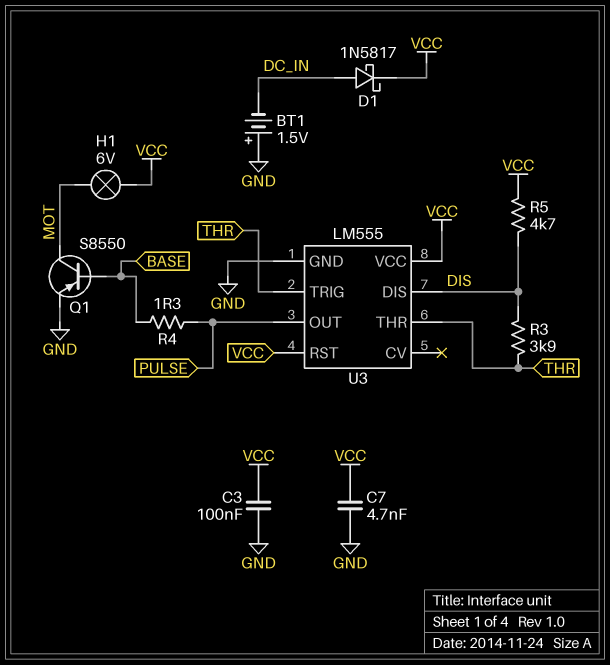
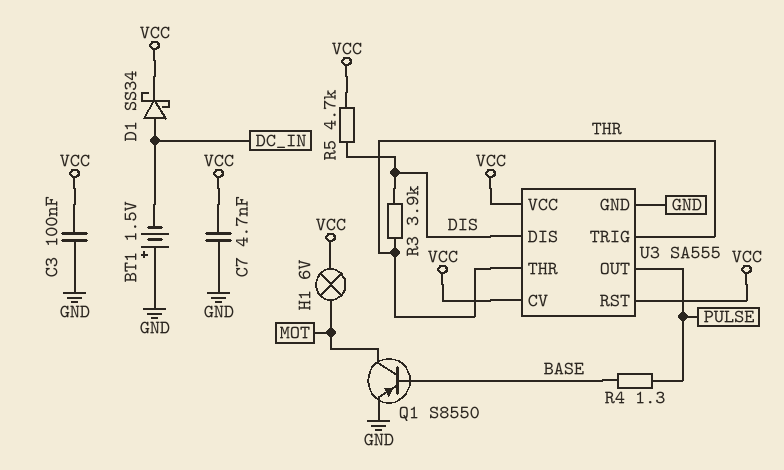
D1: schottky 1N5817 (A DC_IN, K VCC) -> schottky SS34 (A DC_IN, K VCC)
U3: LM555 -> SA555
U3 pin CV: none -> VCC

